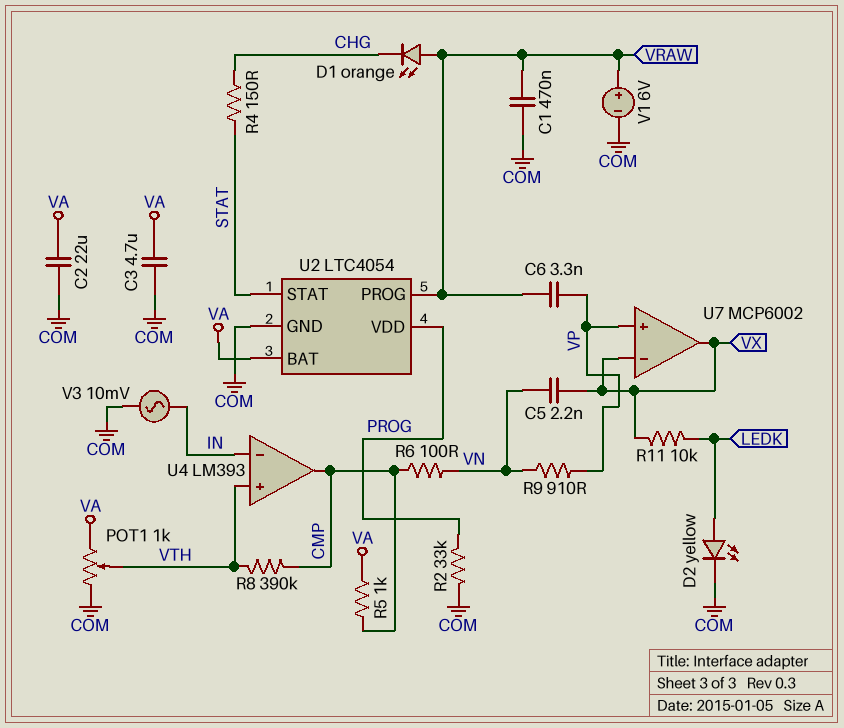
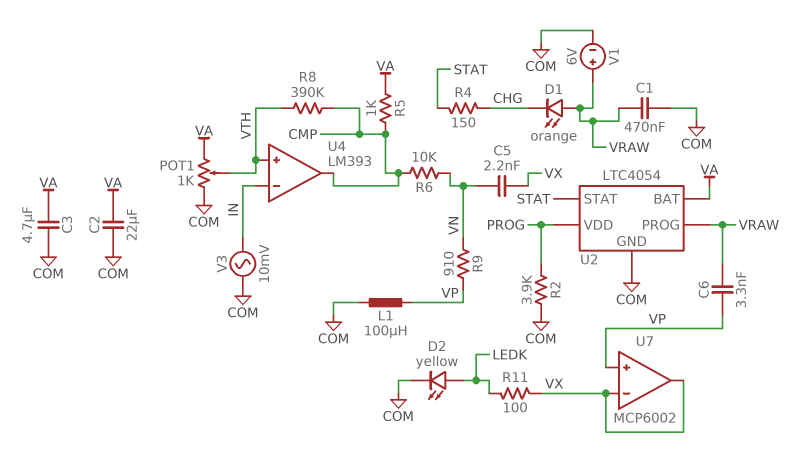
L1: none -> 100uH (COM, VP)
R2: 33k (COM, PROG) -> 3.9k (COM, PROG)
R6: 100 (CMP, VN) -> 10k (CMP, VN)
R11: 10k (LEDK, VX) -> 100 (LEDK, VX)

